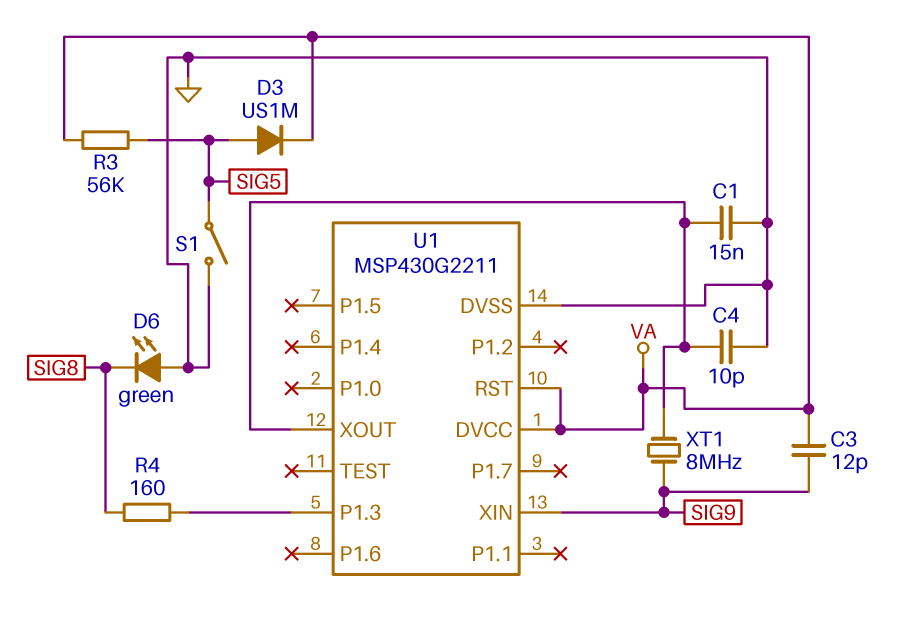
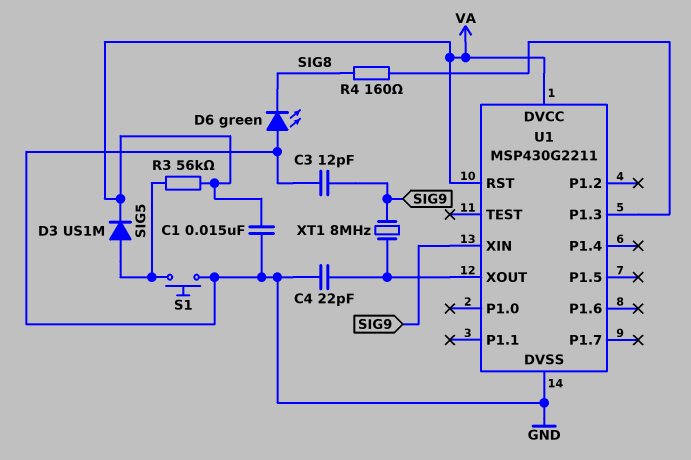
C1: 15nF (GND, U1/XOUT) -> 15nF (GND, VA)
C3: 12pF (SIG9, VA) -> 12pF (GND, SIG9)
C4: 10pF (GND, U1/XOUT) -> 22pF (GND, U1/XOUT)
S1: switch (GND, SIG5) -> button (GND, SIG5)

